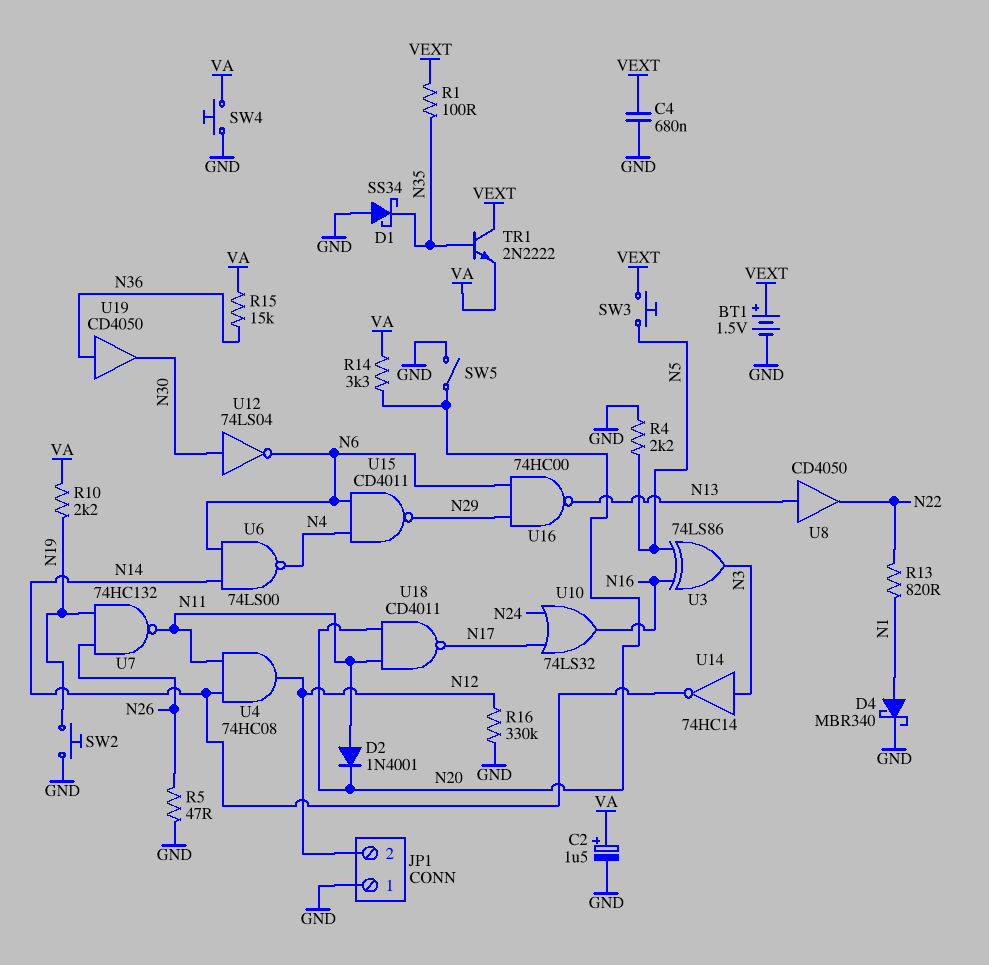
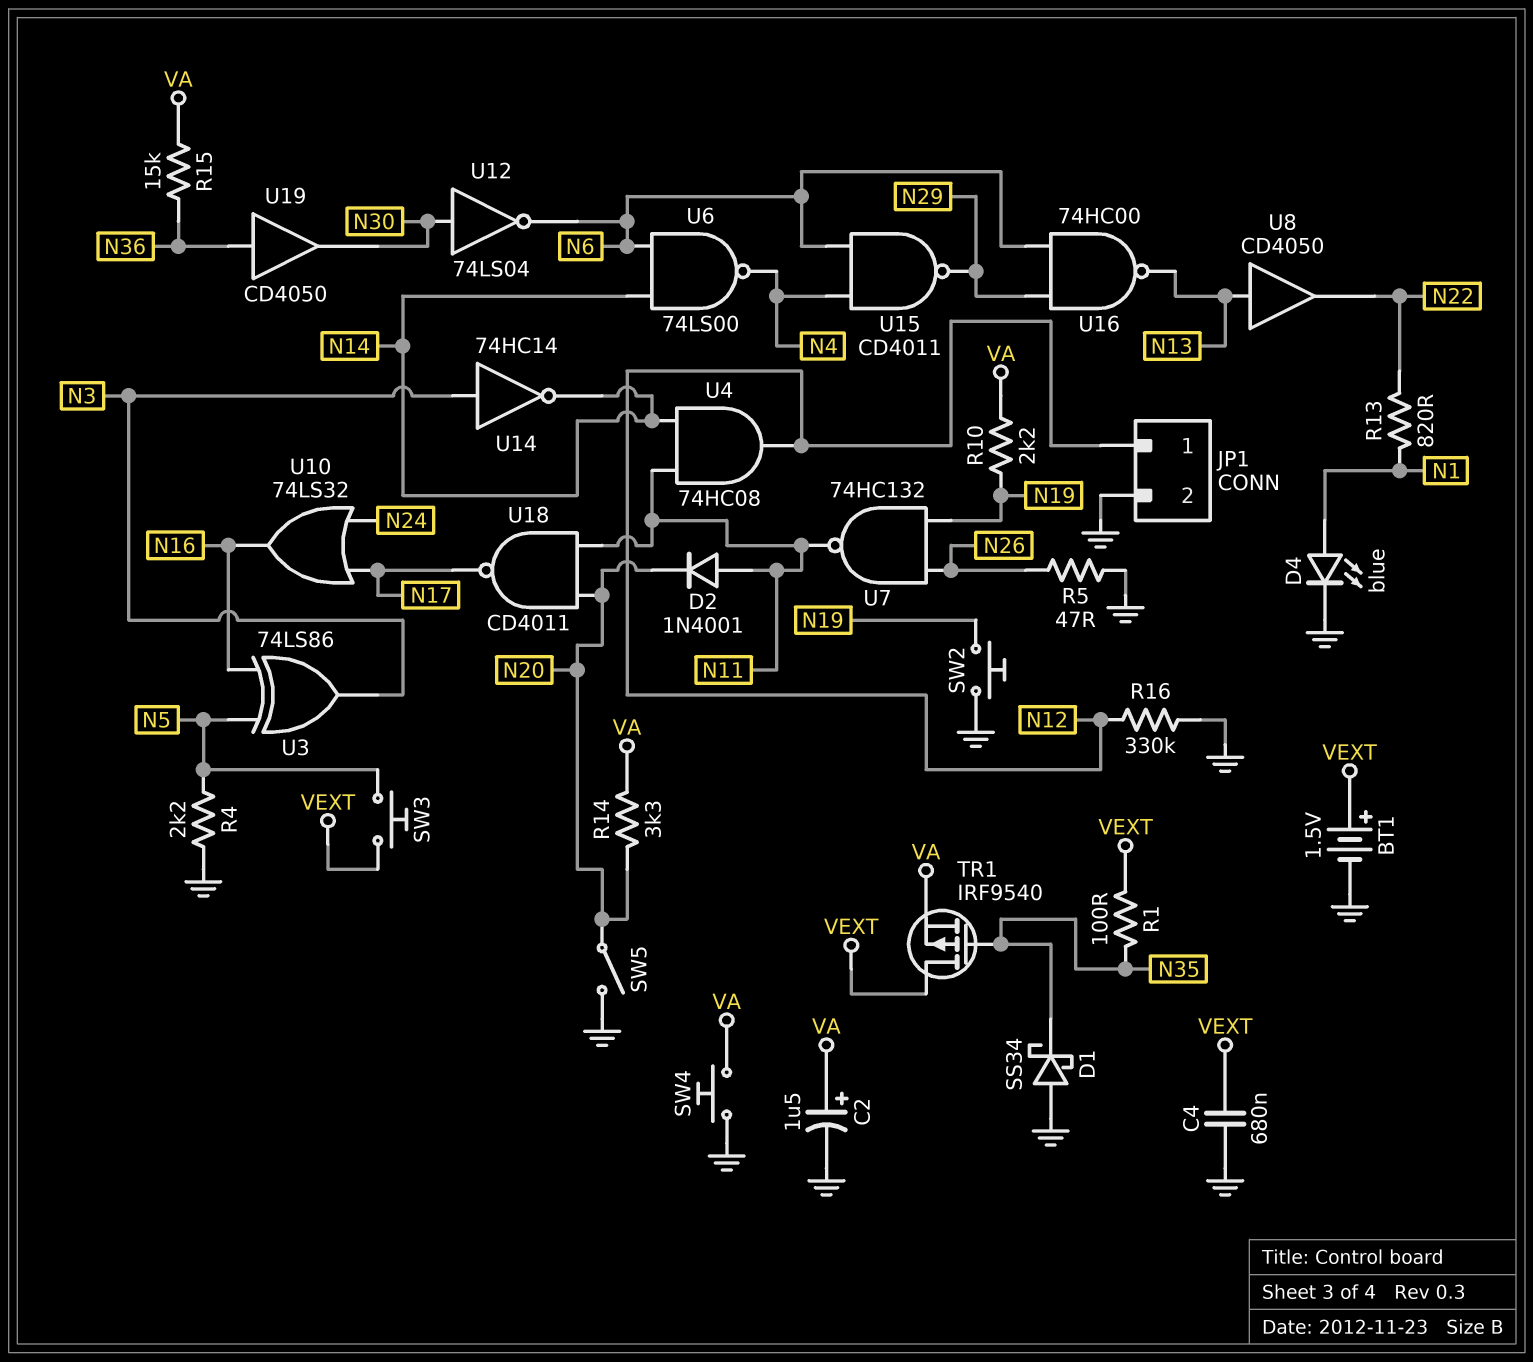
D4: schottky MBR340 (A N1, K GND) -> LED blue (A N1, K GND)
JP1 pin 1: GND -> N12
JP1 pin 2: N12 -> GND
TR1: NPN 2N2222 (B N35, C VEXT, E VA) -> PMOS IRF9540 (G N35, D VEXT, S VA)

